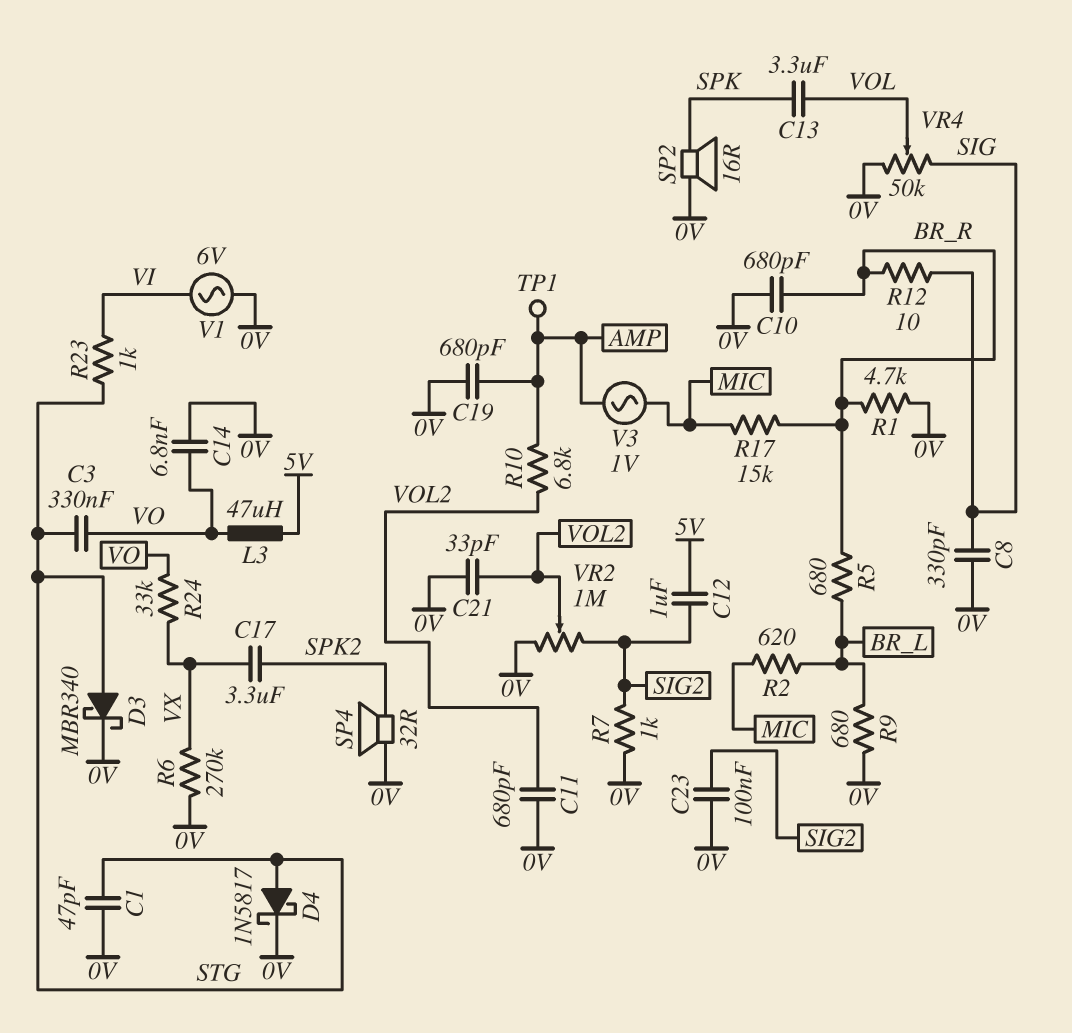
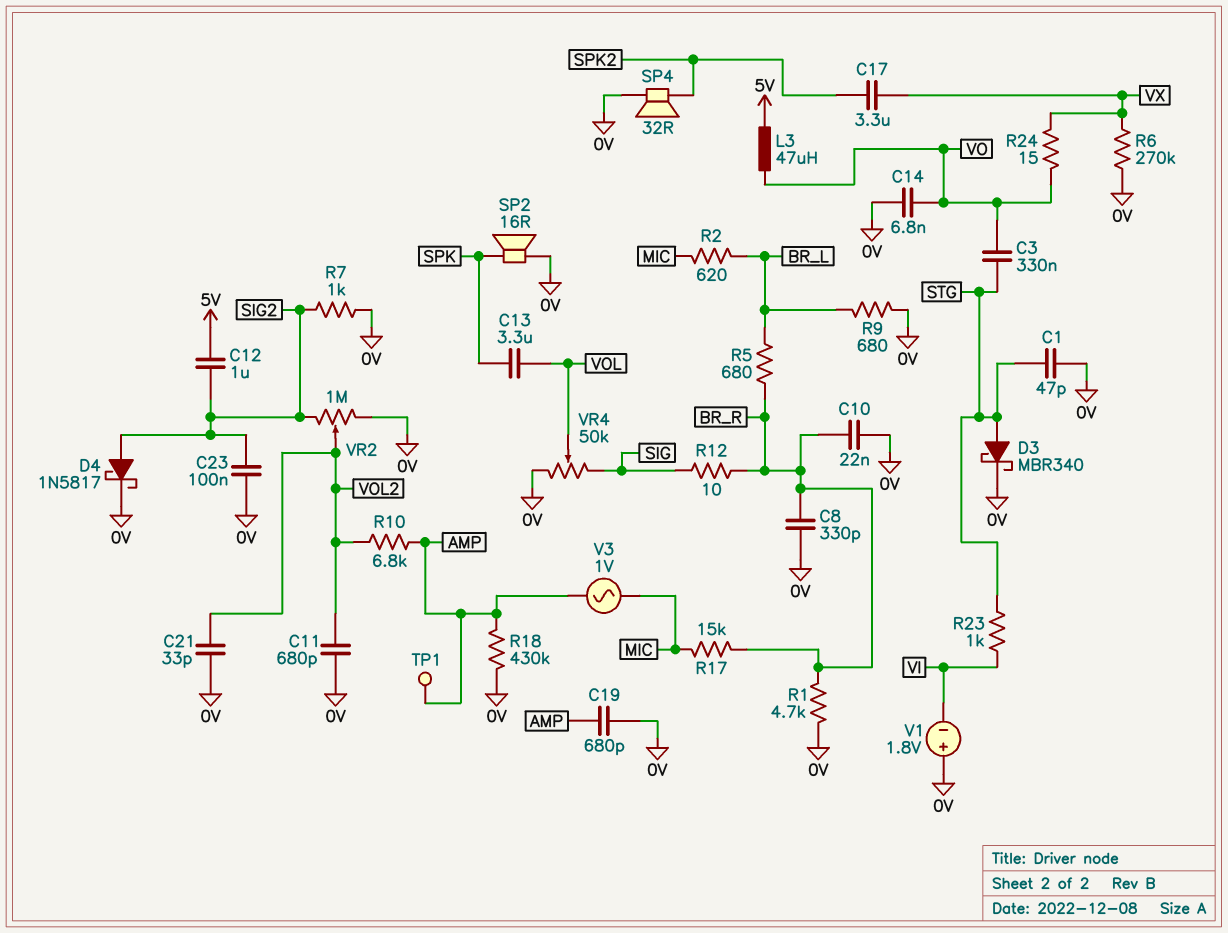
C8: 330pF (0V, SIG) -> 330pF (0V, BR_R)
C10: 680pF (0V, BR_R) -> 22nF (0V, BR_R)
D4: schottky 1N5817 (A STG, K 0V) -> schottky 1N5817 (A SIG2, K 0V)
R18: none -> 430k (0V, AMP)
R24: 33k (VO, VX) -> 15 (VO, VX)
V1: AC 6V (0V, VI) -> 1.8V (plus 0V, minus VI)

